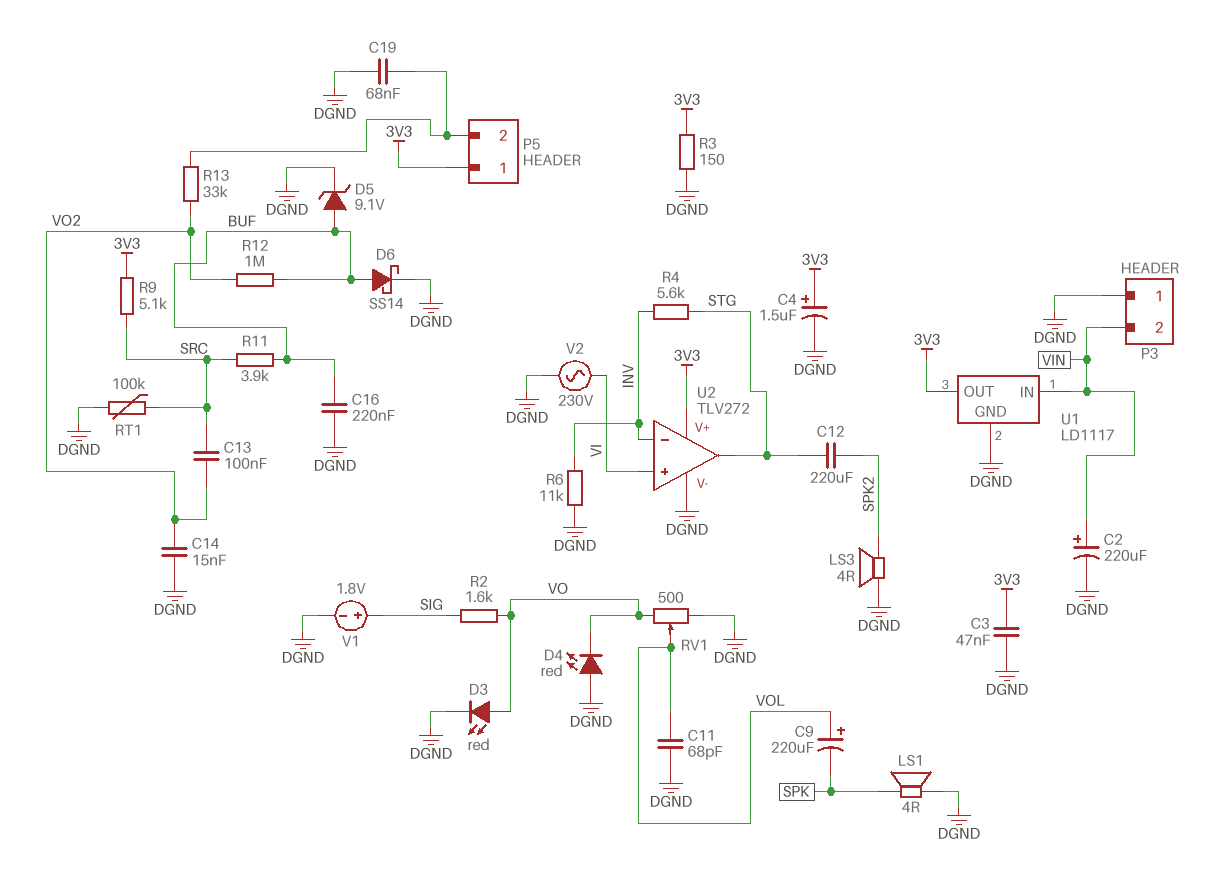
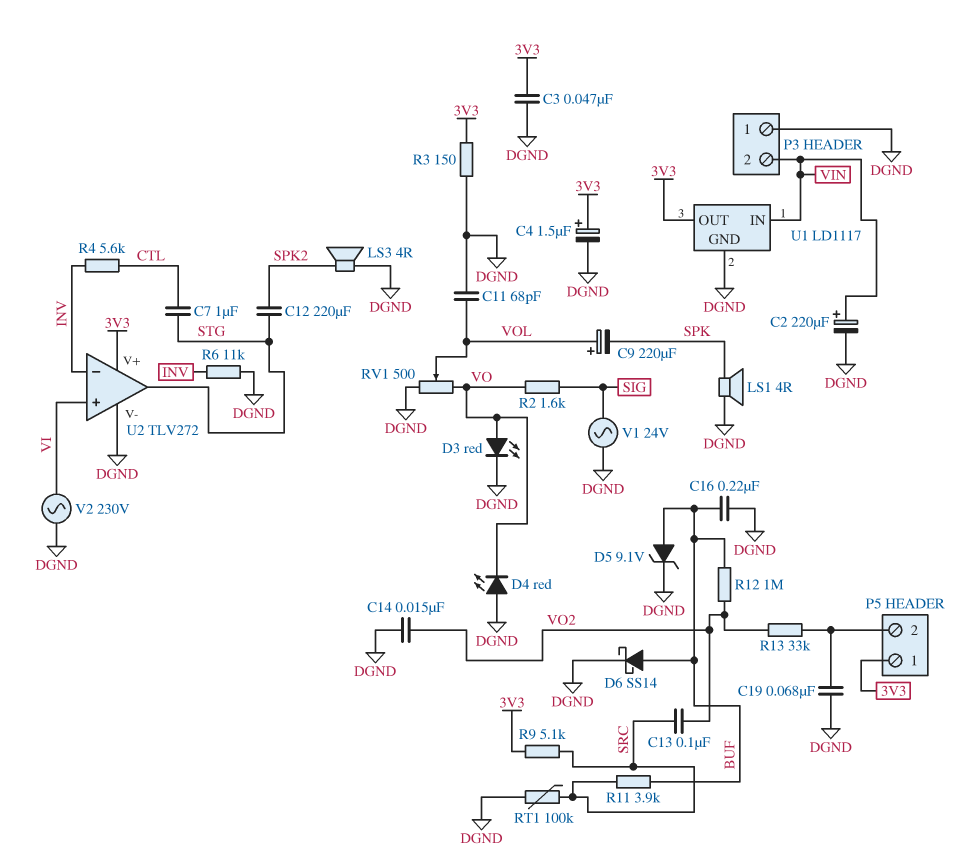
C7: none -> 1uF (CTL, STG)
R4: 5.6k (INV, STG) -> 5.6k (CTL, INV)
V1: 1.8V (plus SIG, minus DGND) -> AC 24V (DGND, SIG)

